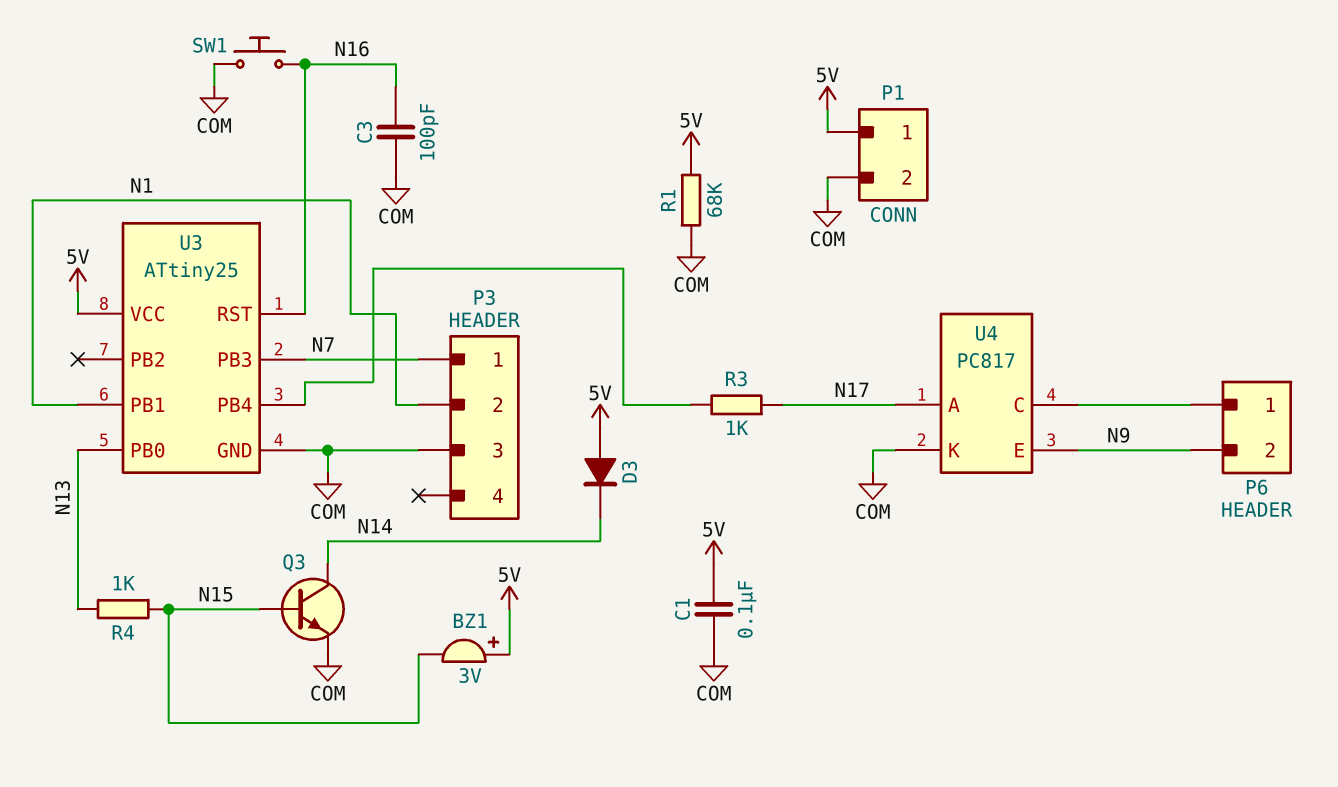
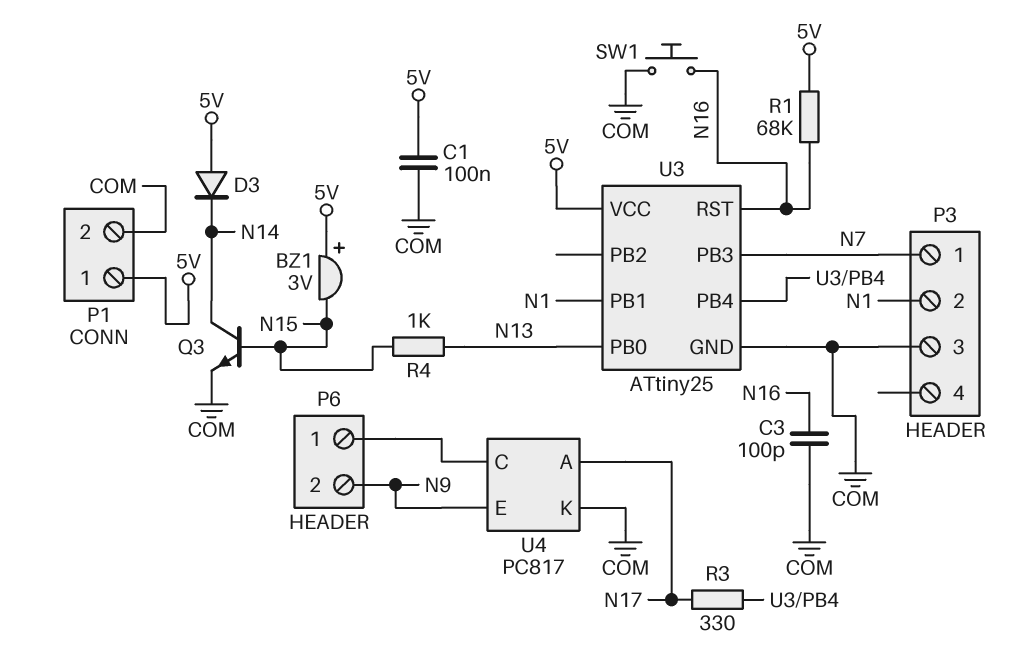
R1: 68k (5V, COM) -> 68k (5V, N16)
R3: 1k (N17, U3/PB4) -> 330 (N17, U3/PB4)

